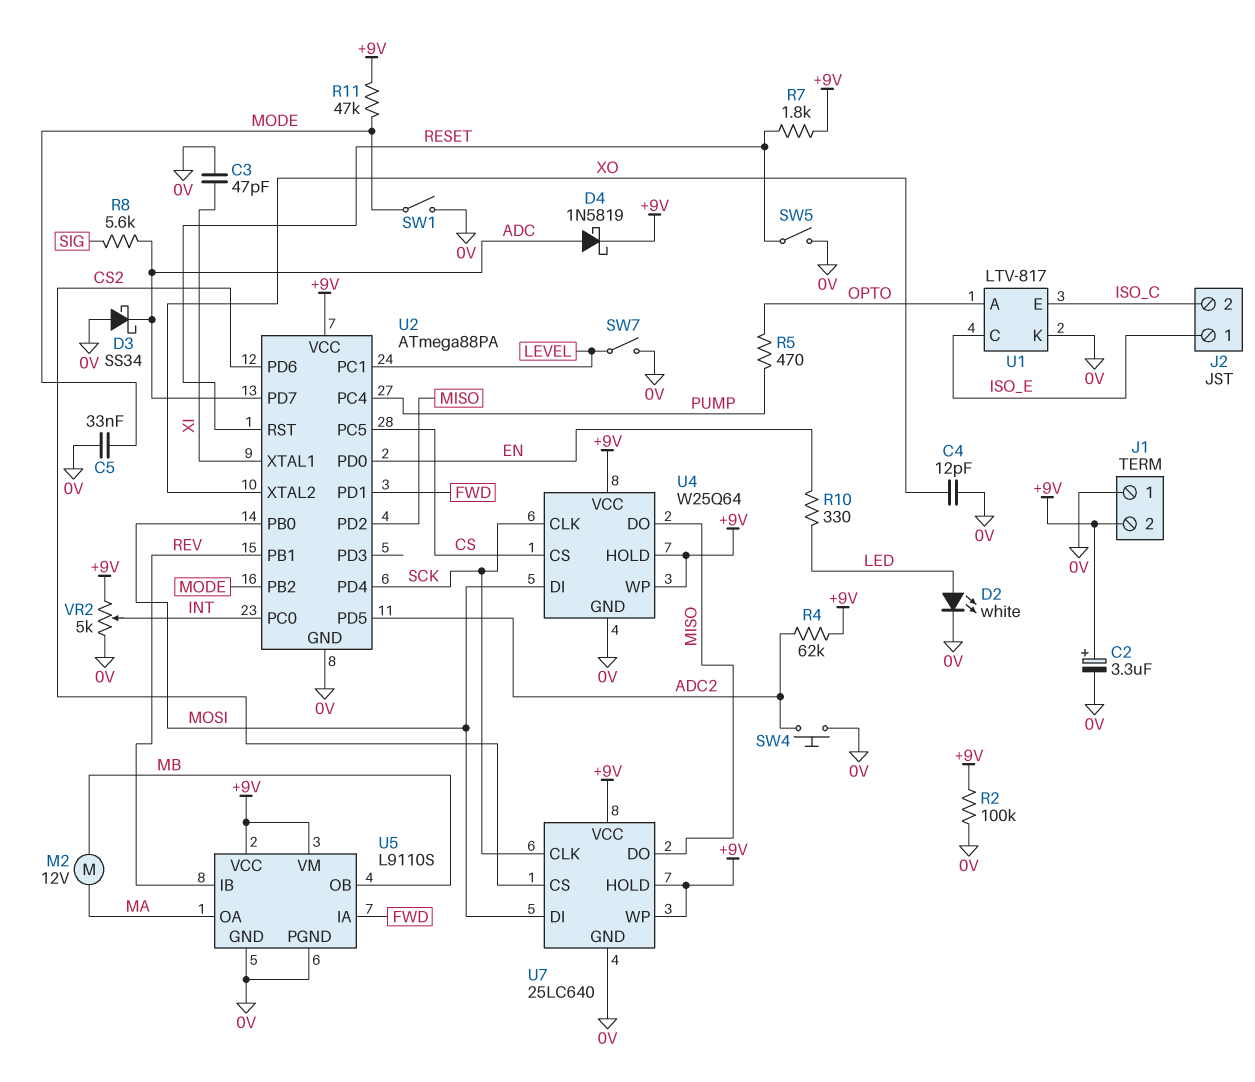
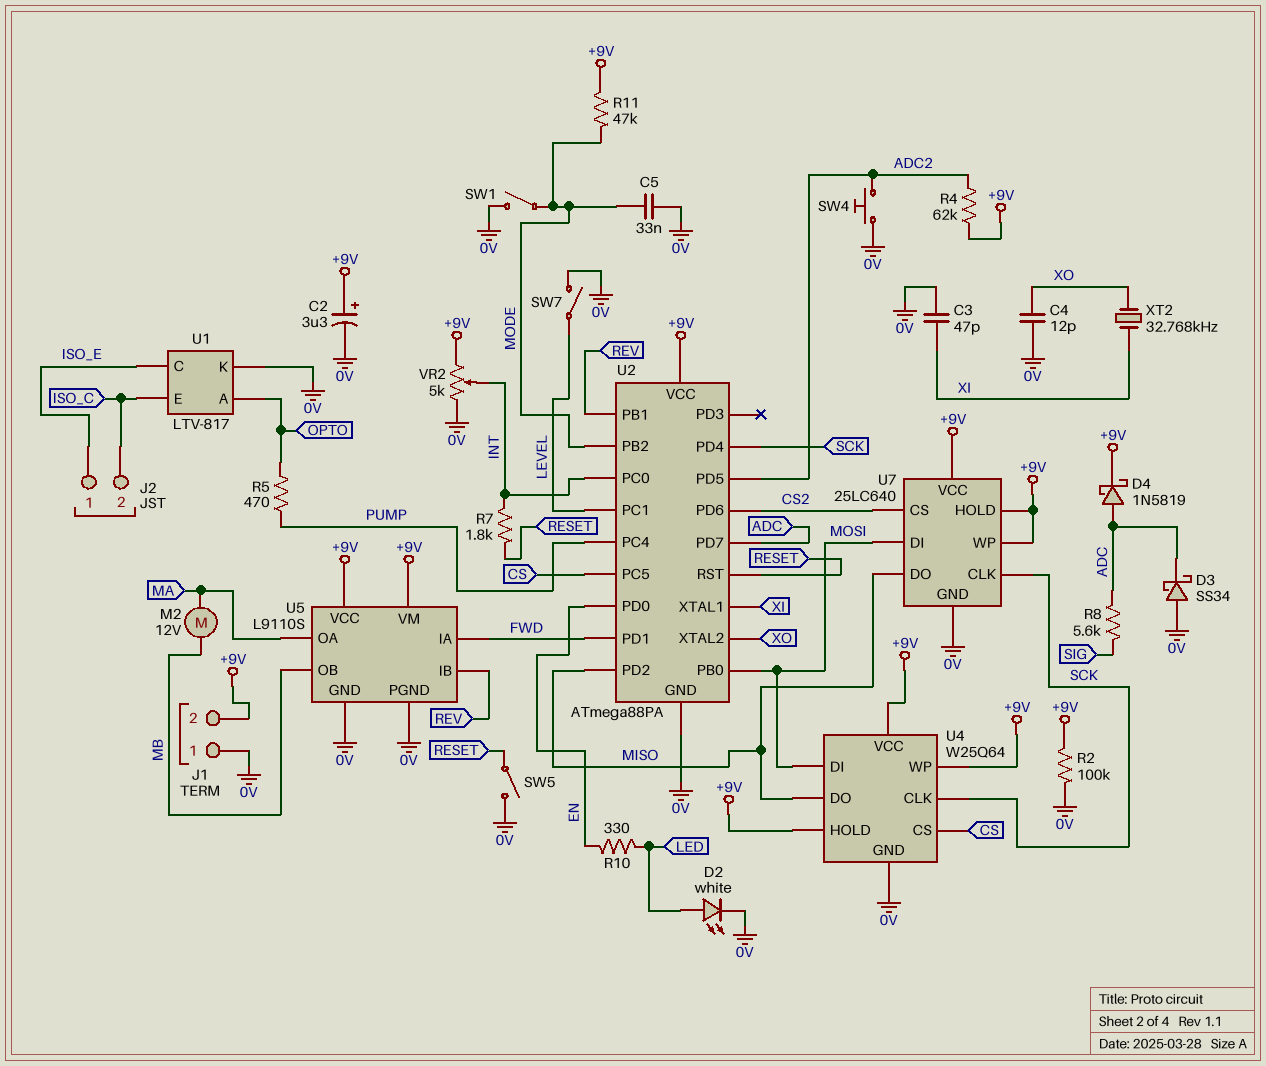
R7: 1.8k (+9V, RESET) -> 1.8k (INT, RESET)
XT2: none -> 32.768kHz (XI, XO)

